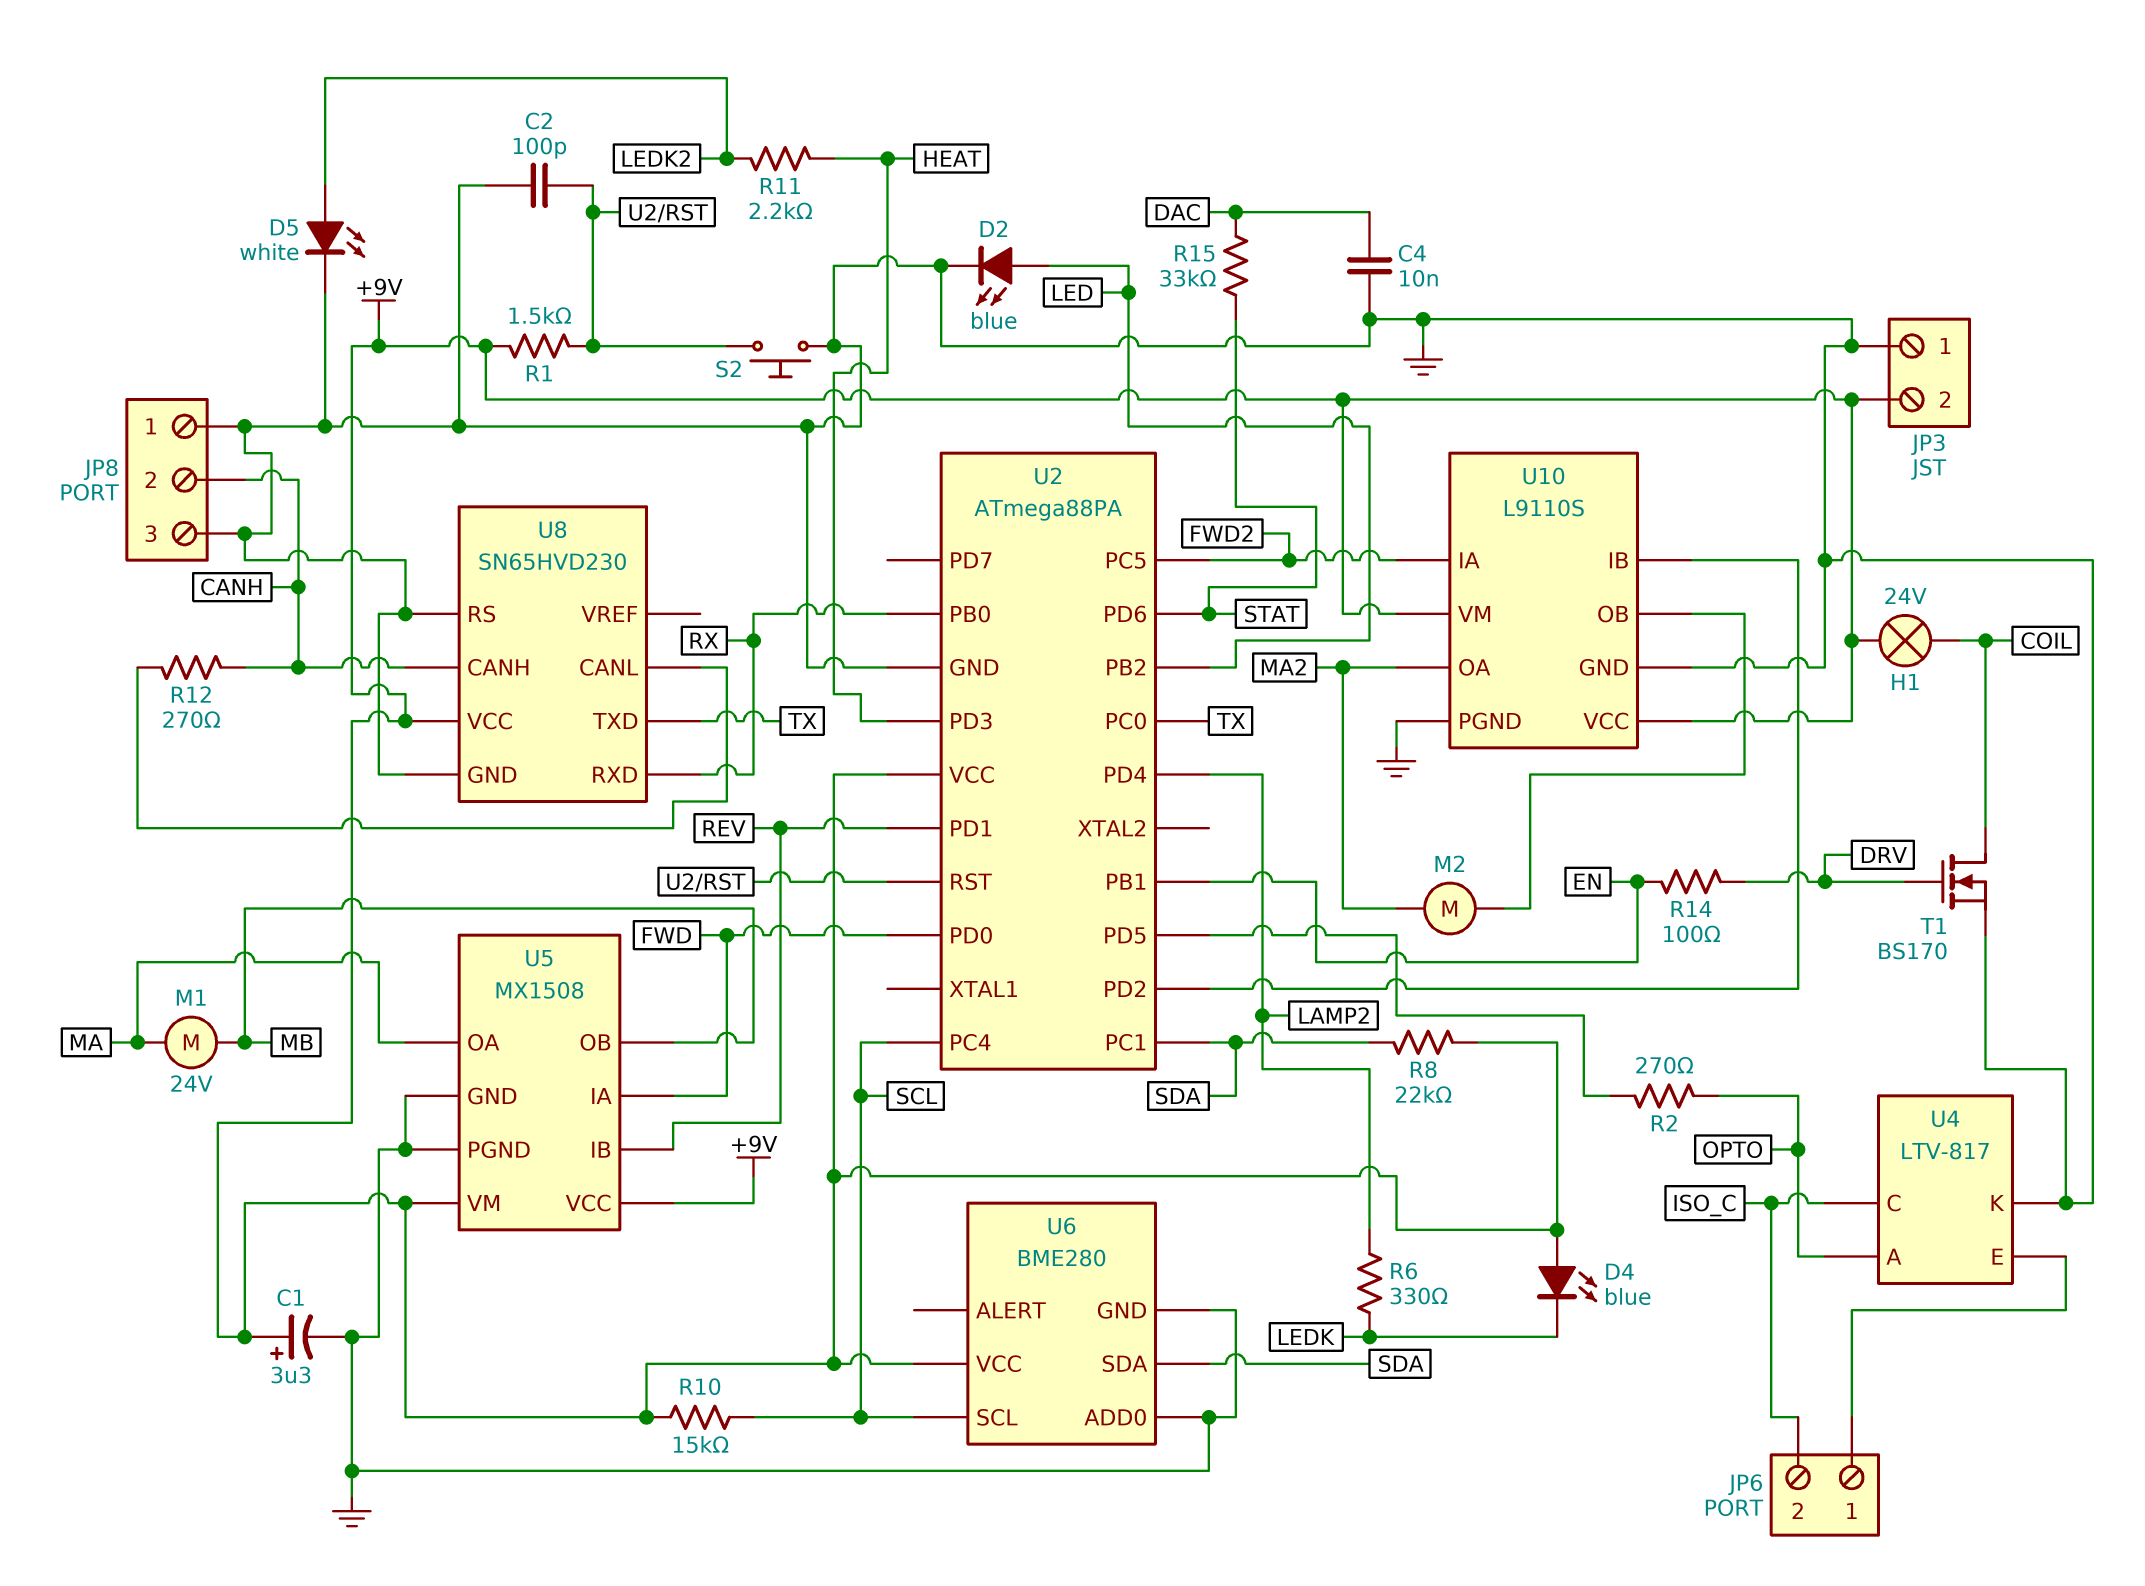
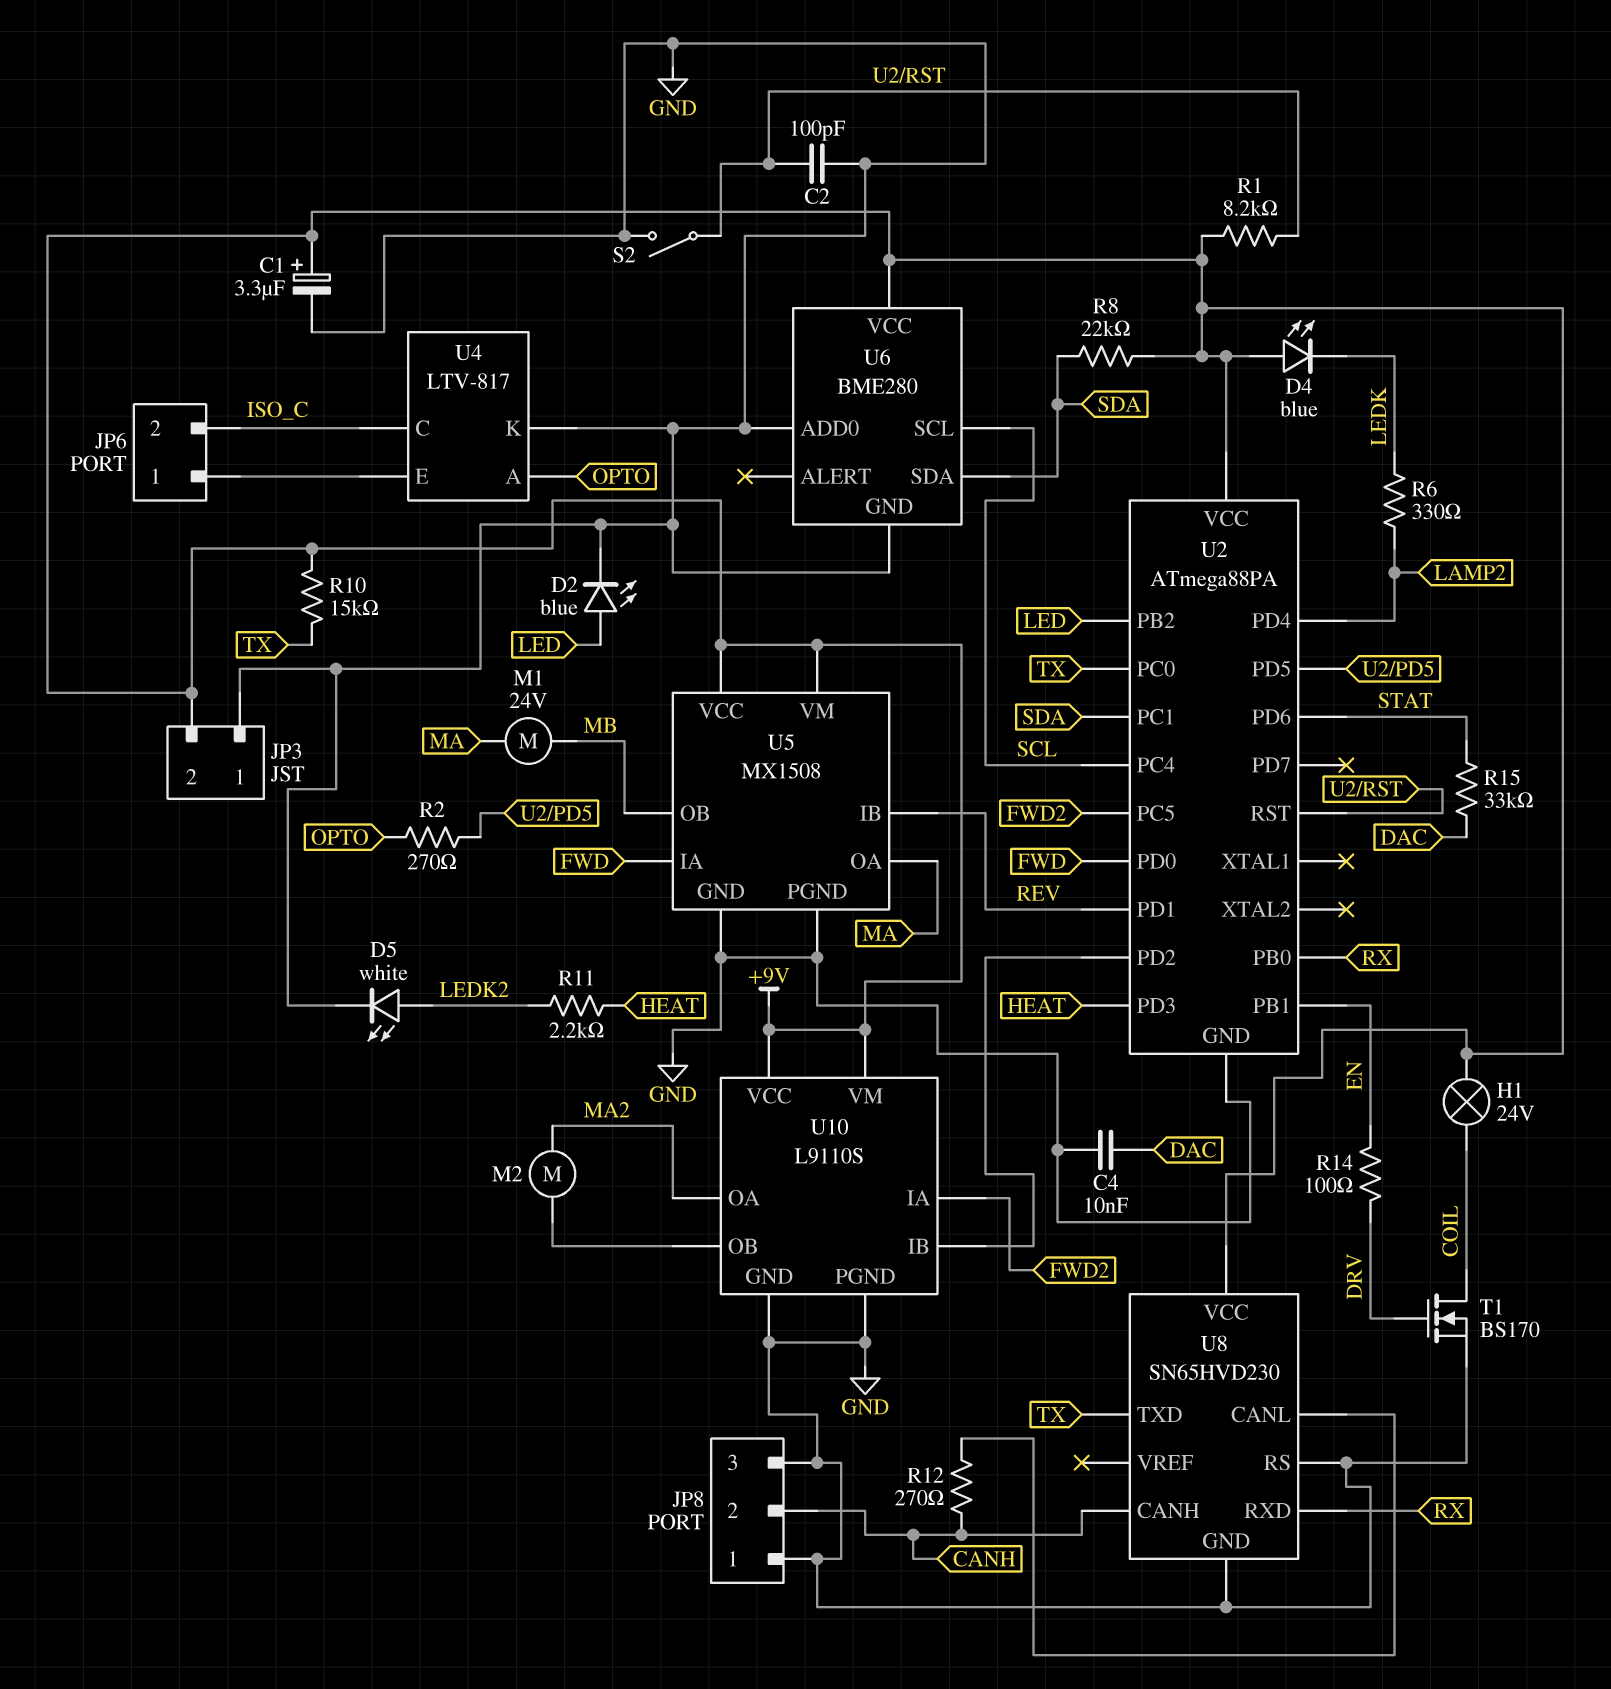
R1: 1.5k (+9V, U2/RST) -> 8.2k (+9V, U2/RST)
R10: 15k (+9V, SCL) -> 15k (+9V, TX)
S2: button (GND, U2/RST) -> switch (GND, U2/RST)

